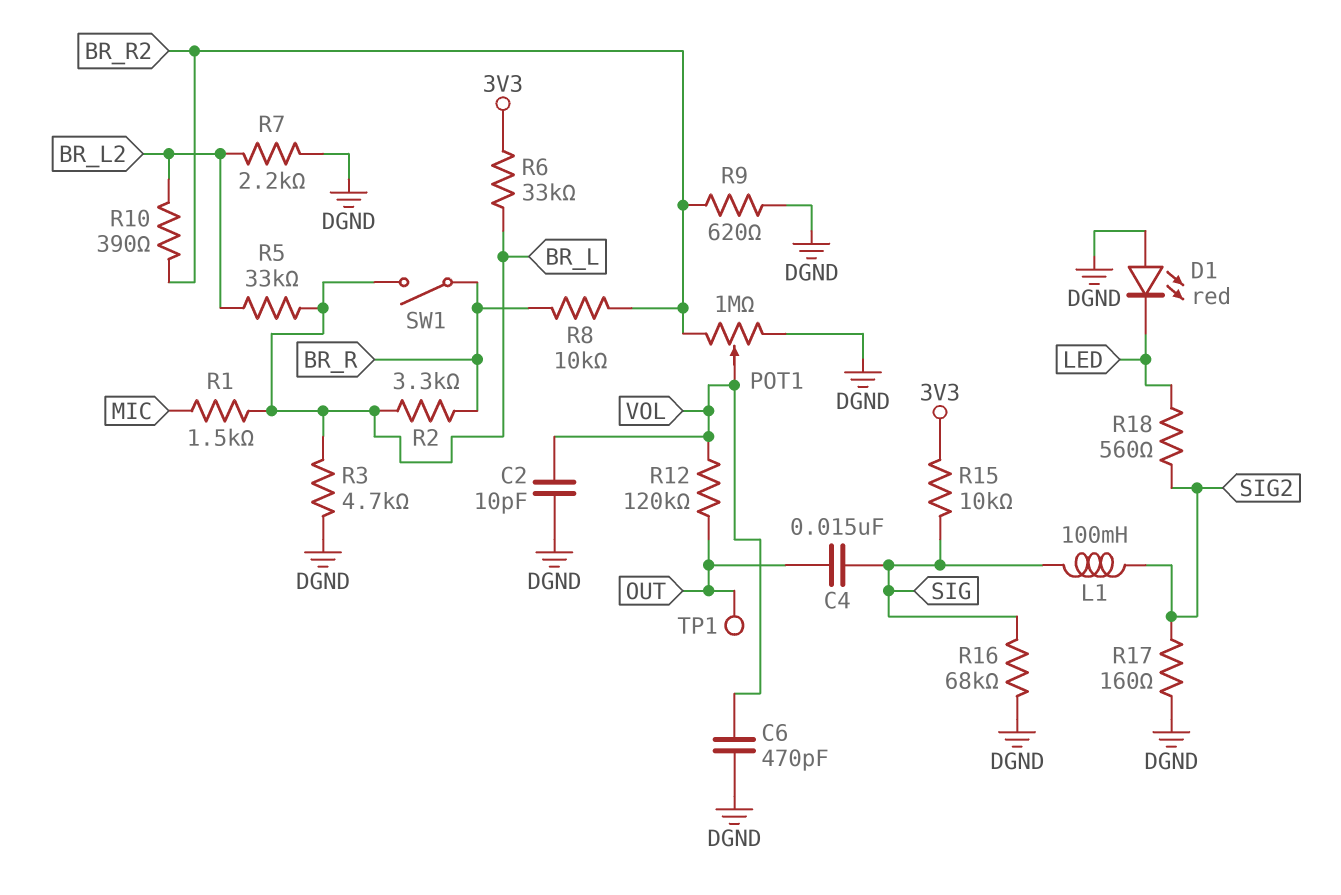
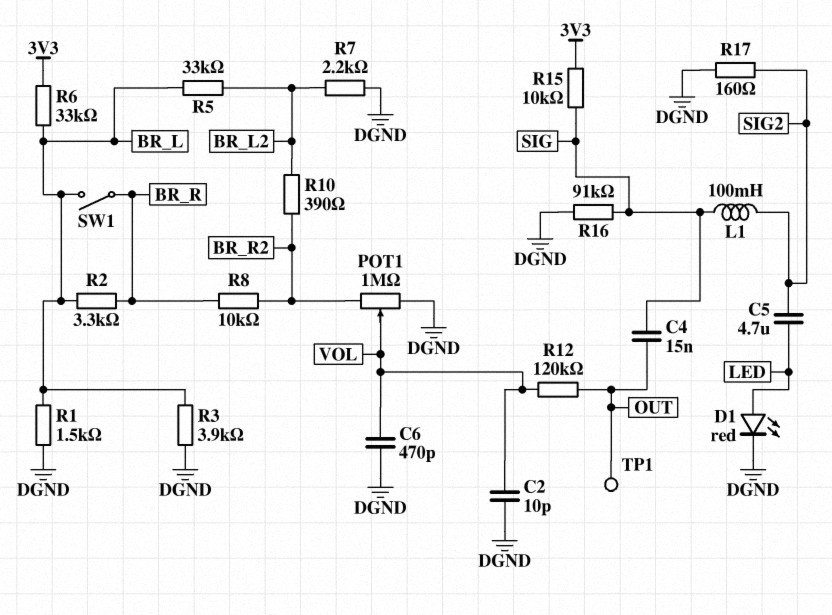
C5: none -> 4.7uF (LED, SIG2)
D1: LED red (A DGND, K LED) -> LED red (A LED, K DGND)
R1: 1.5k (BR_L, MIC) -> 1.5k (BR_L, DGND)
R3: 4.7k (BR_L, DGND) -> 3.9k (BR_L, DGND)
R9: 620 (BR_R2, DGND) -> none
R16: 68k (DGND, SIG) -> 91k (DGND, SIG)
R18: 560 (LED, SIG2) -> none

